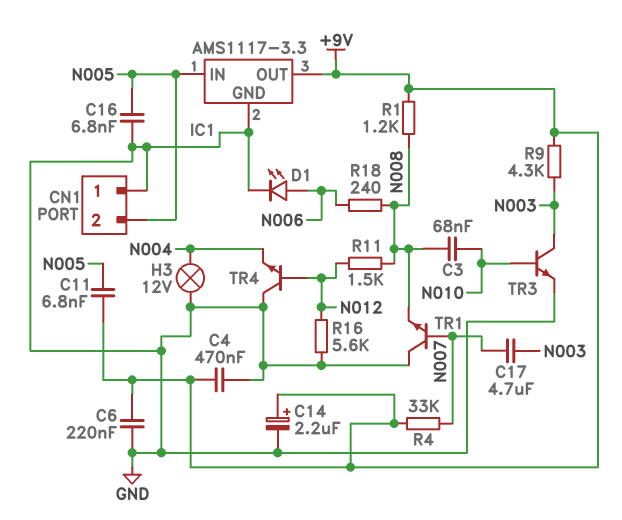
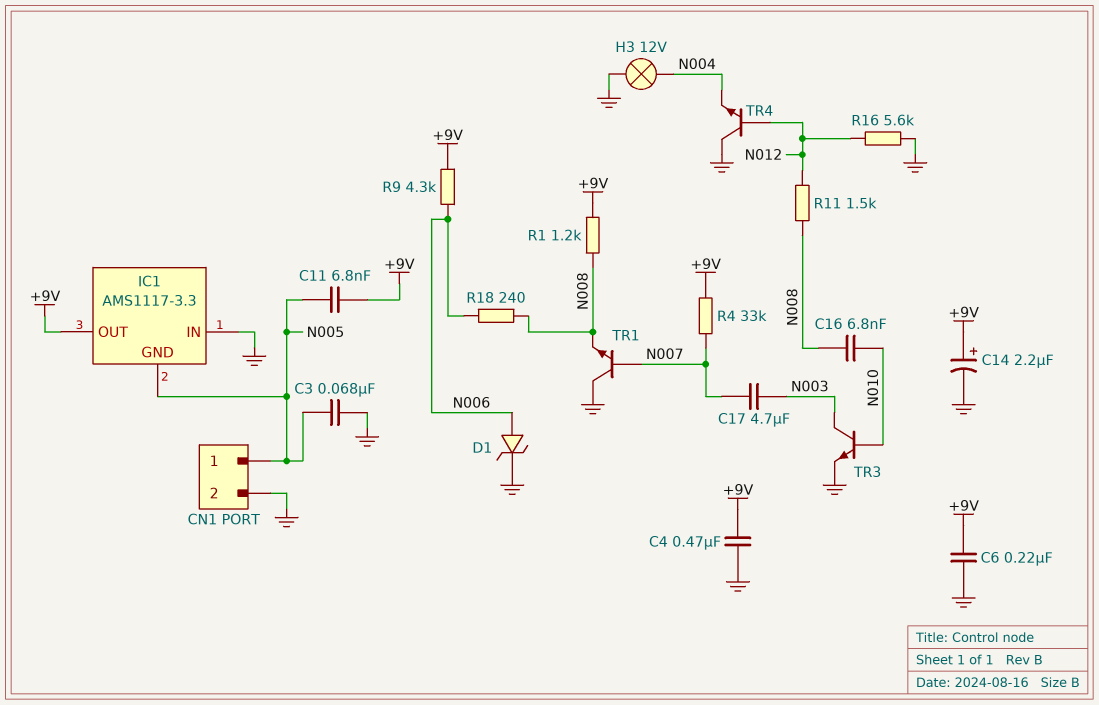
C3: 68nF (N008, N010) -> 68nF (GND, N005)
C16: 6.8nF (GND, N005) -> 6.8nF (N008, N010)
CN1 pin 1: GND -> N005
CN1 pin 2: N005 -> GND
D1: LED (A N006, K GND) -> zener (A N006, K GND)
IC1 pin GND: GND -> N005
IC1 pin IN: N005 -> GND
R9: 4.3k (+9V, N003) -> 4.3k (+9V, N006)

